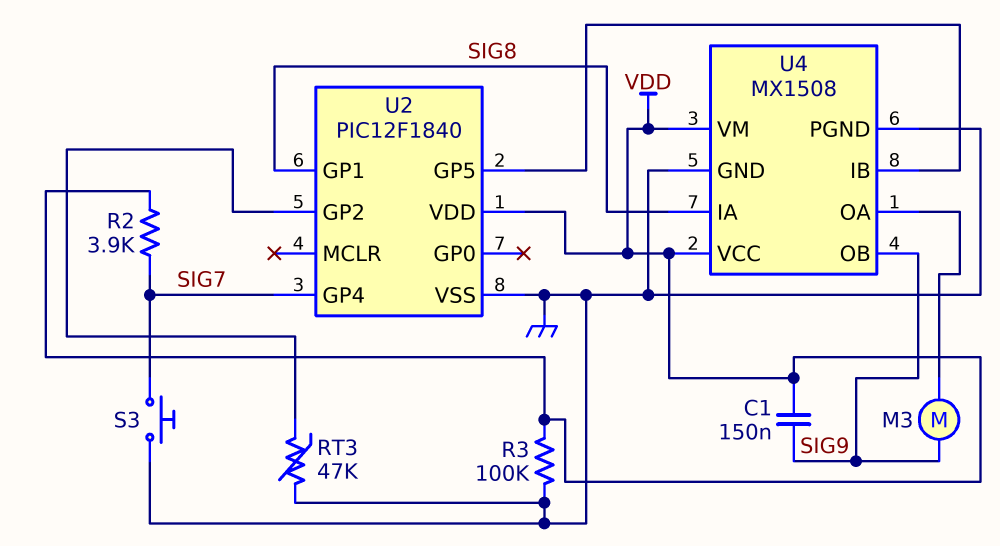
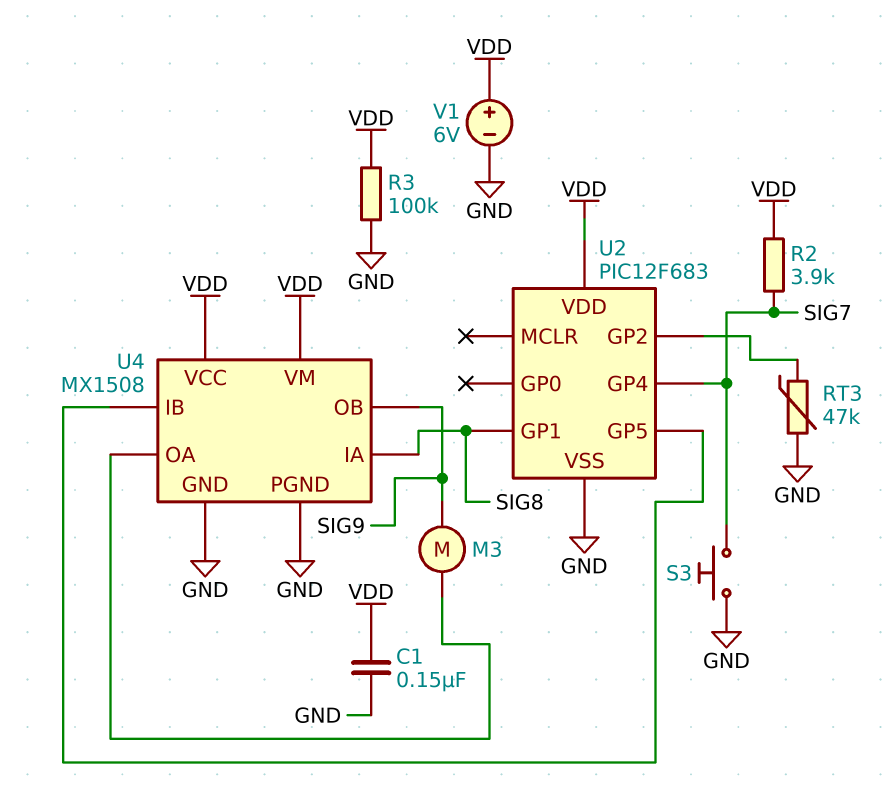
C1: 150nF (SIG9, VDD) -> 150nF (GND, VDD)
U2: PIC12F1840 -> PIC12F683
V1: none -> 6V (plus VDD, minus GND)

